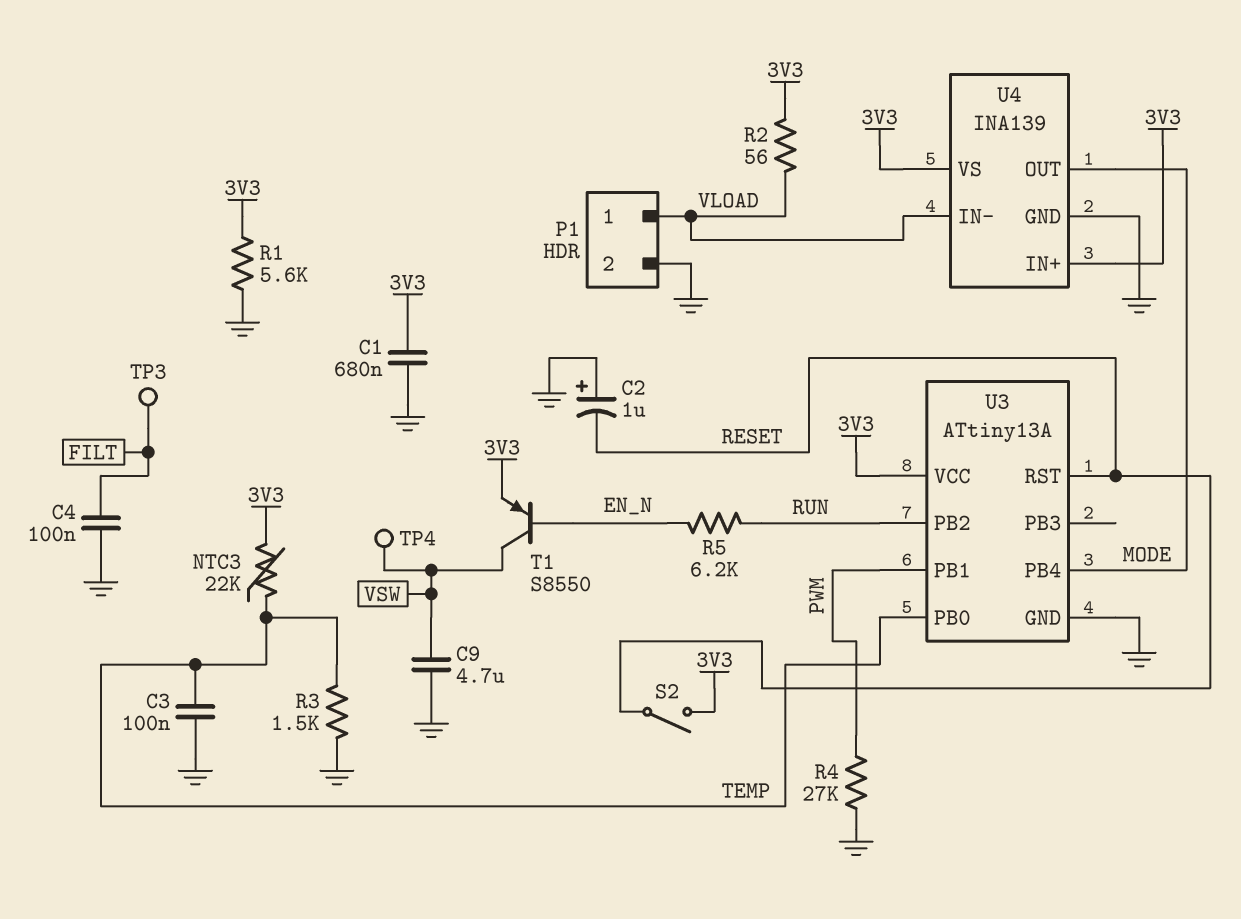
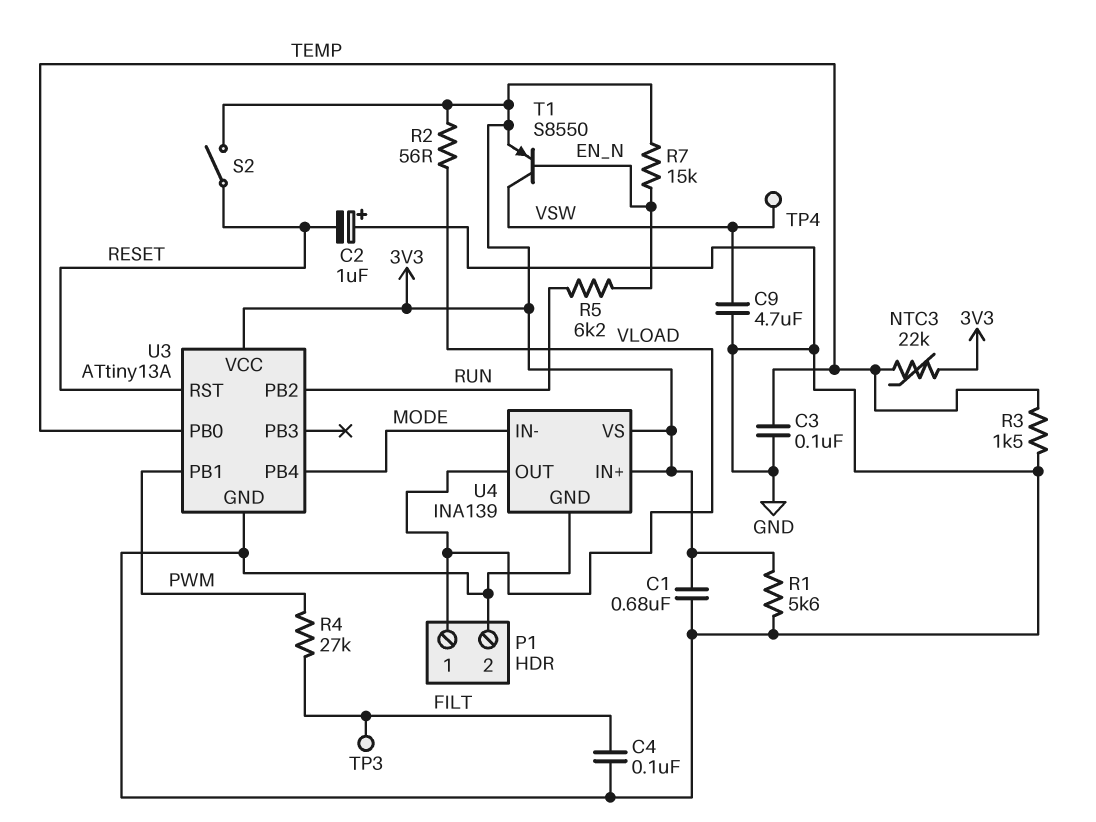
R4: 27k (GND, PWM) -> 27k (FILT, PWM)
R7: none -> 15k (3V3, EN_N)
U4 pin IN-: VLOAD -> MODE
U4 pin OUT: MODE -> VLOAD

